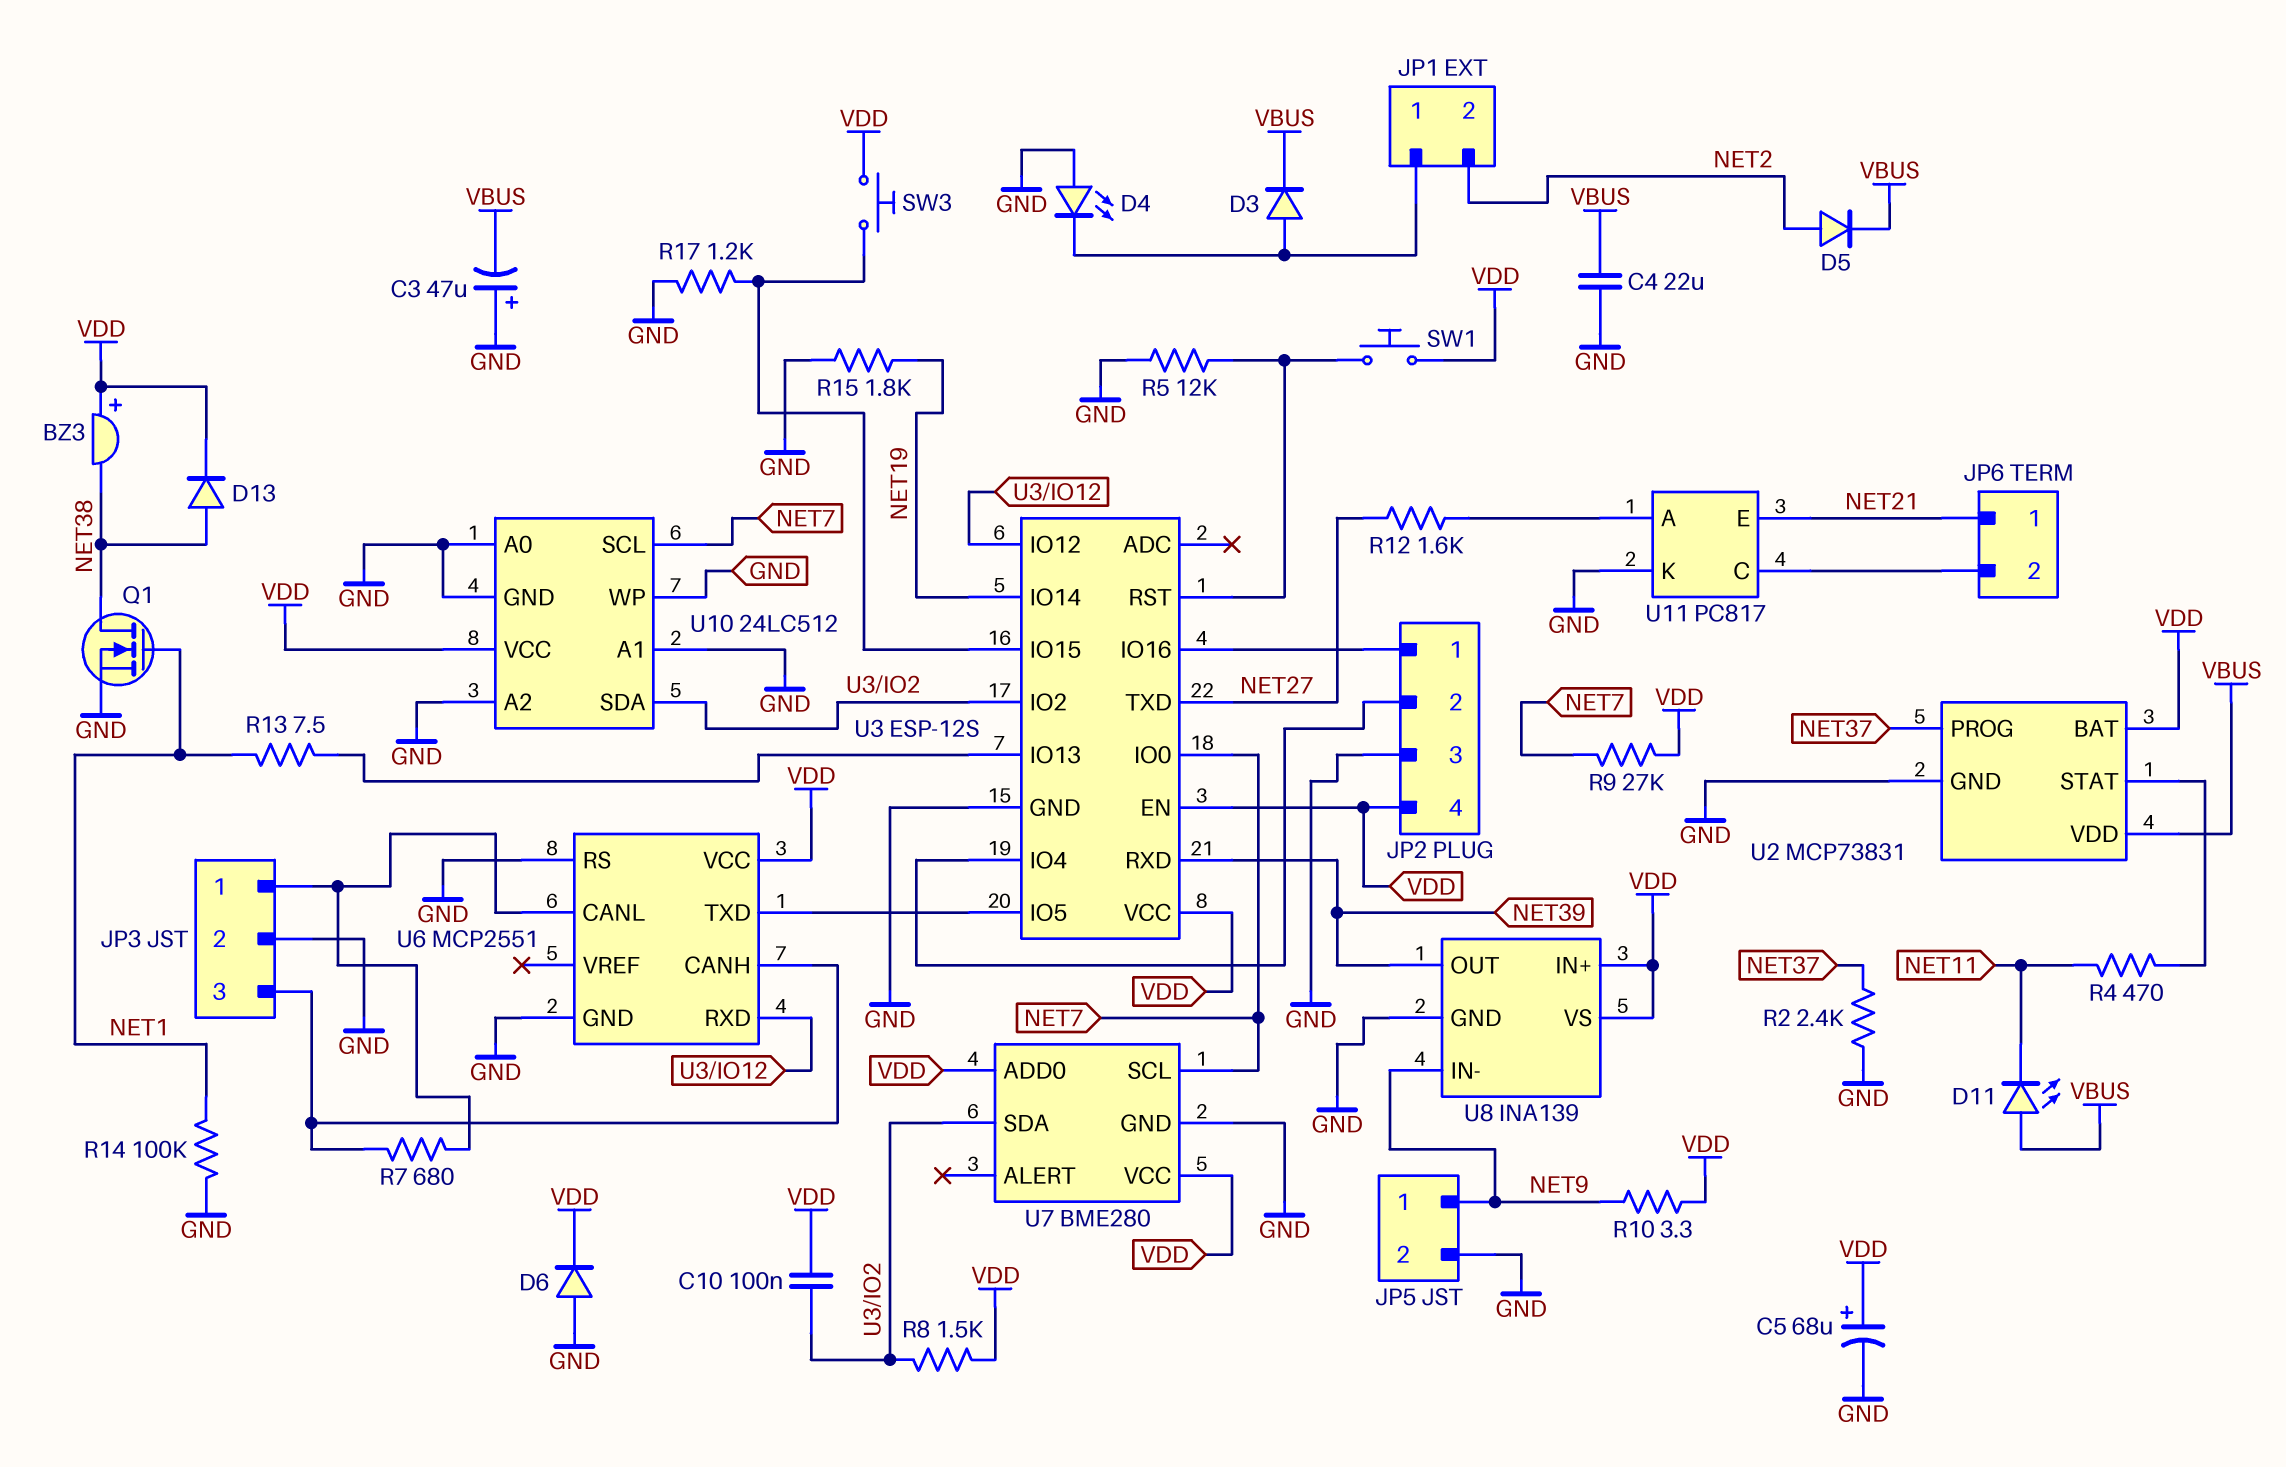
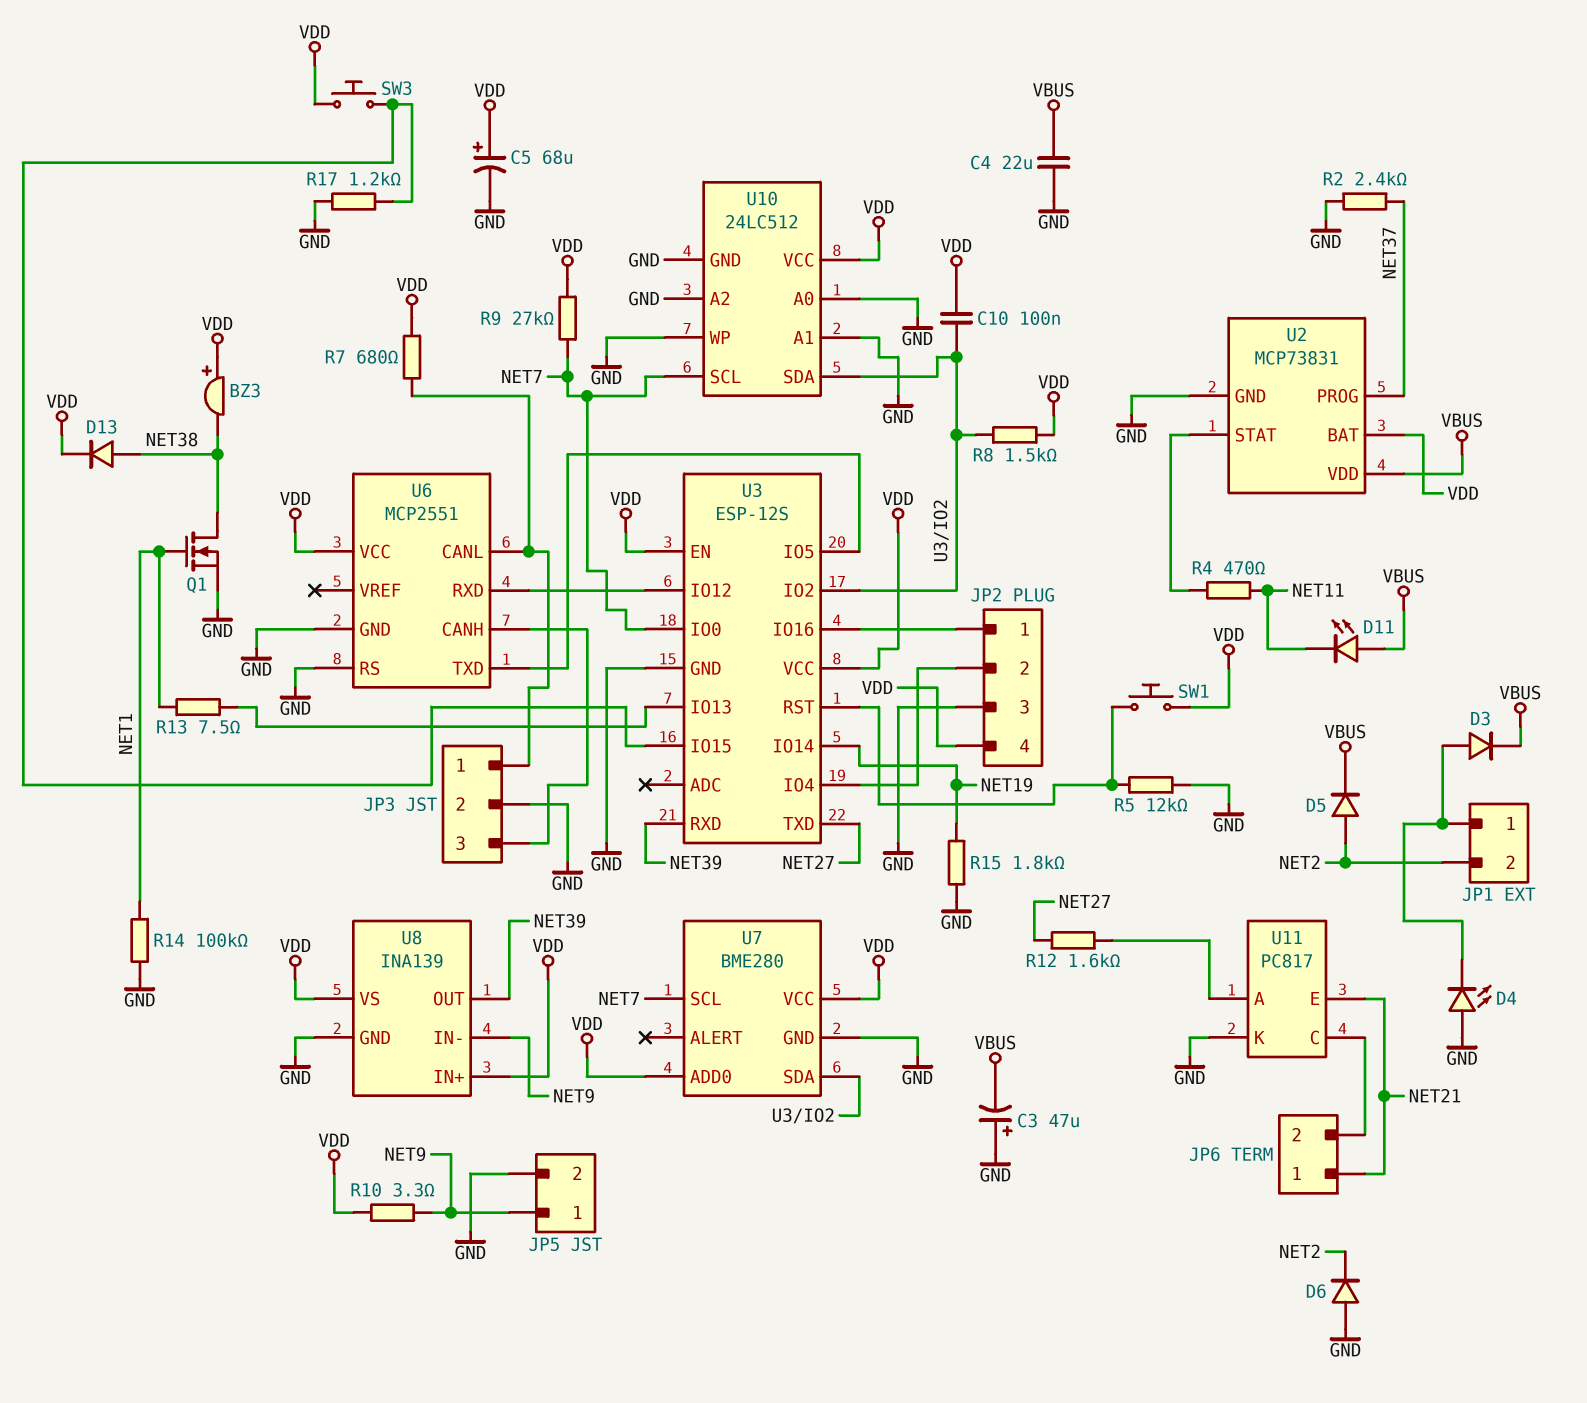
D6: diode (A GND, K VDD) -> diode (A GND, K NET2)
R7: 680 (JP3/1, JP3/3) -> 680 (JP3/1, VDD)

